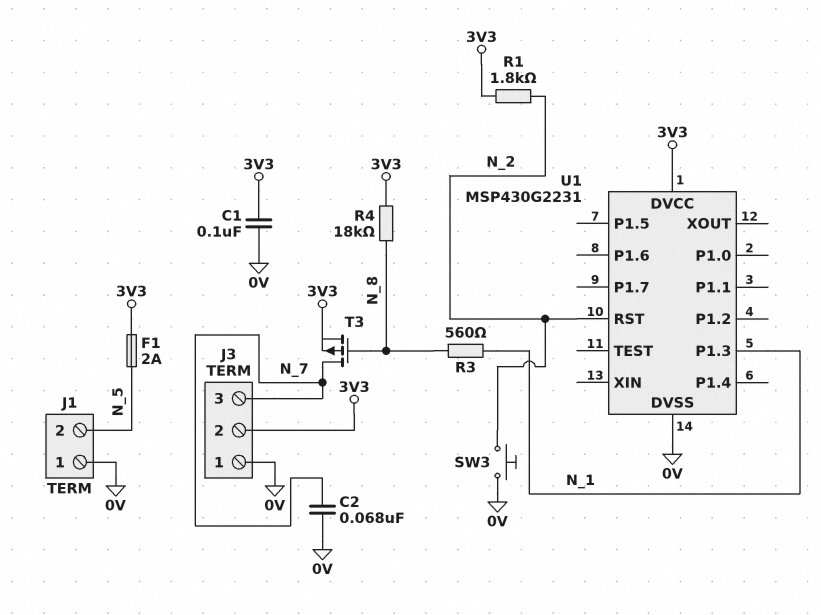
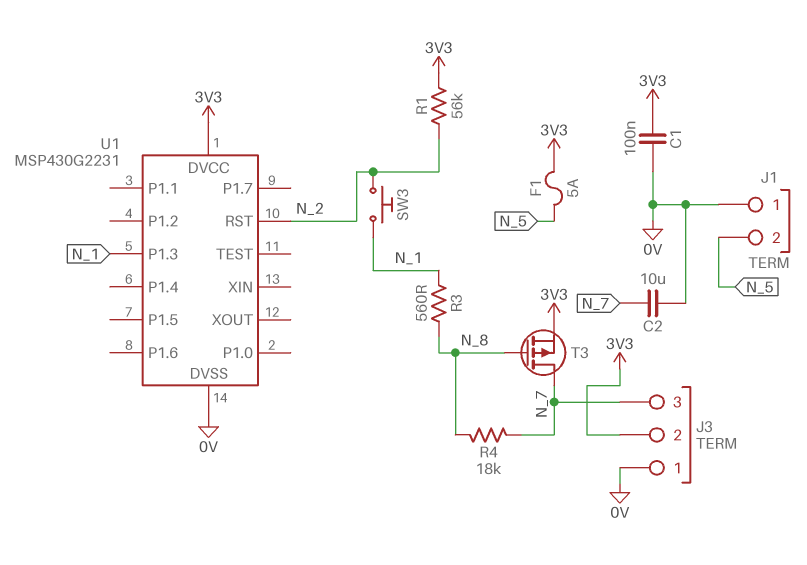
C2: 68nF (0V, N_7) -> 10uF (0V, N_7)
F1: 2A (3V3, N_5) -> 5A (3V3, N_5)
R1: 1.8k (3V3, N_2) -> 56k (3V3, N_2)
R4: 18k (3V3, N_8) -> 18k (N_7, N_8)
SW3: button (0V, N_2) -> button (N_1, N_2)

